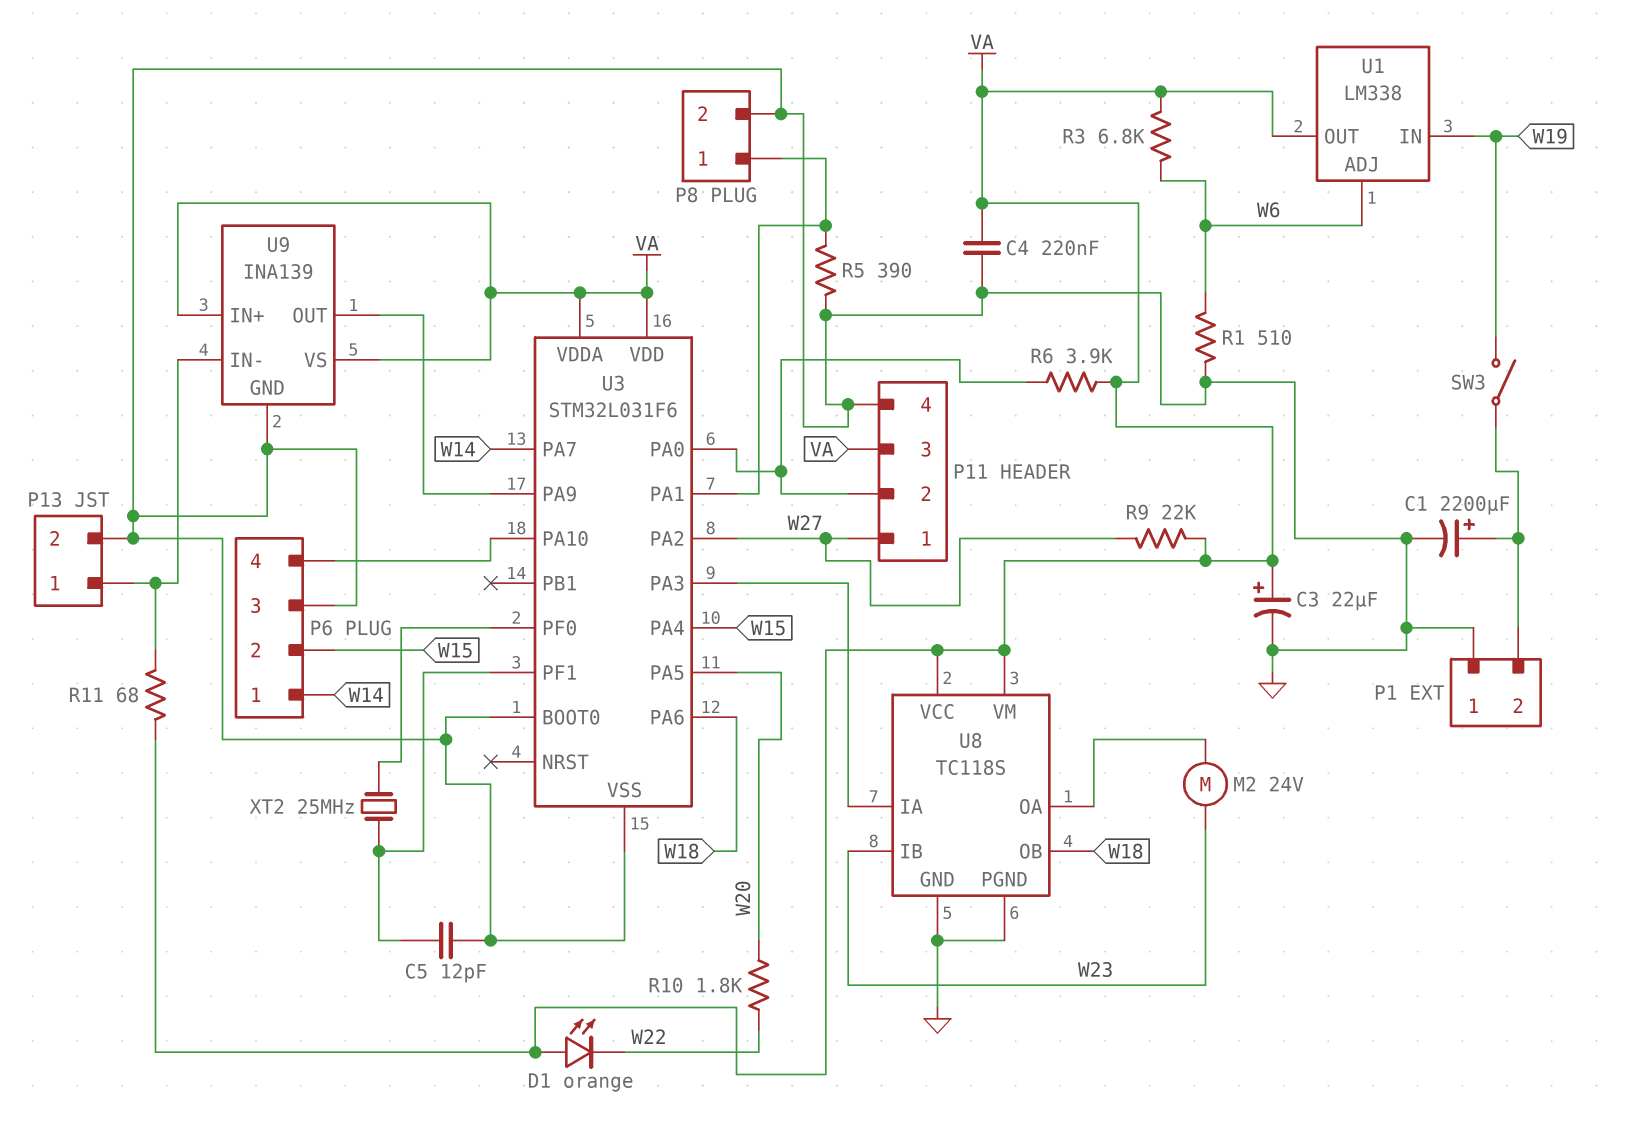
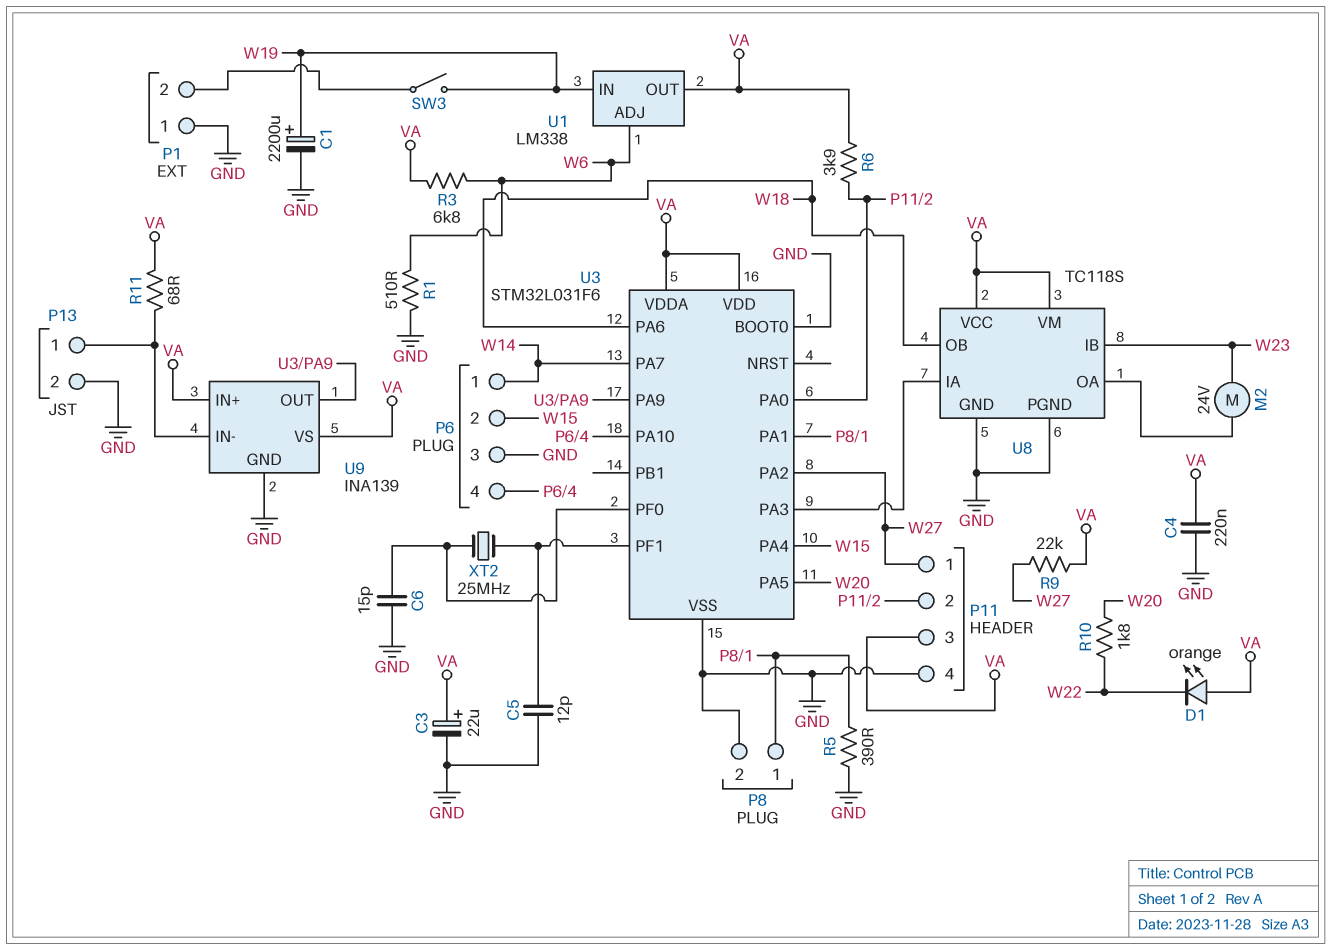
C1: 2200uF (plus P1/2, minus GND) -> 2200uF (plus W19, minus GND)
C6: none -> 15pF (GND, U3/PF0)

